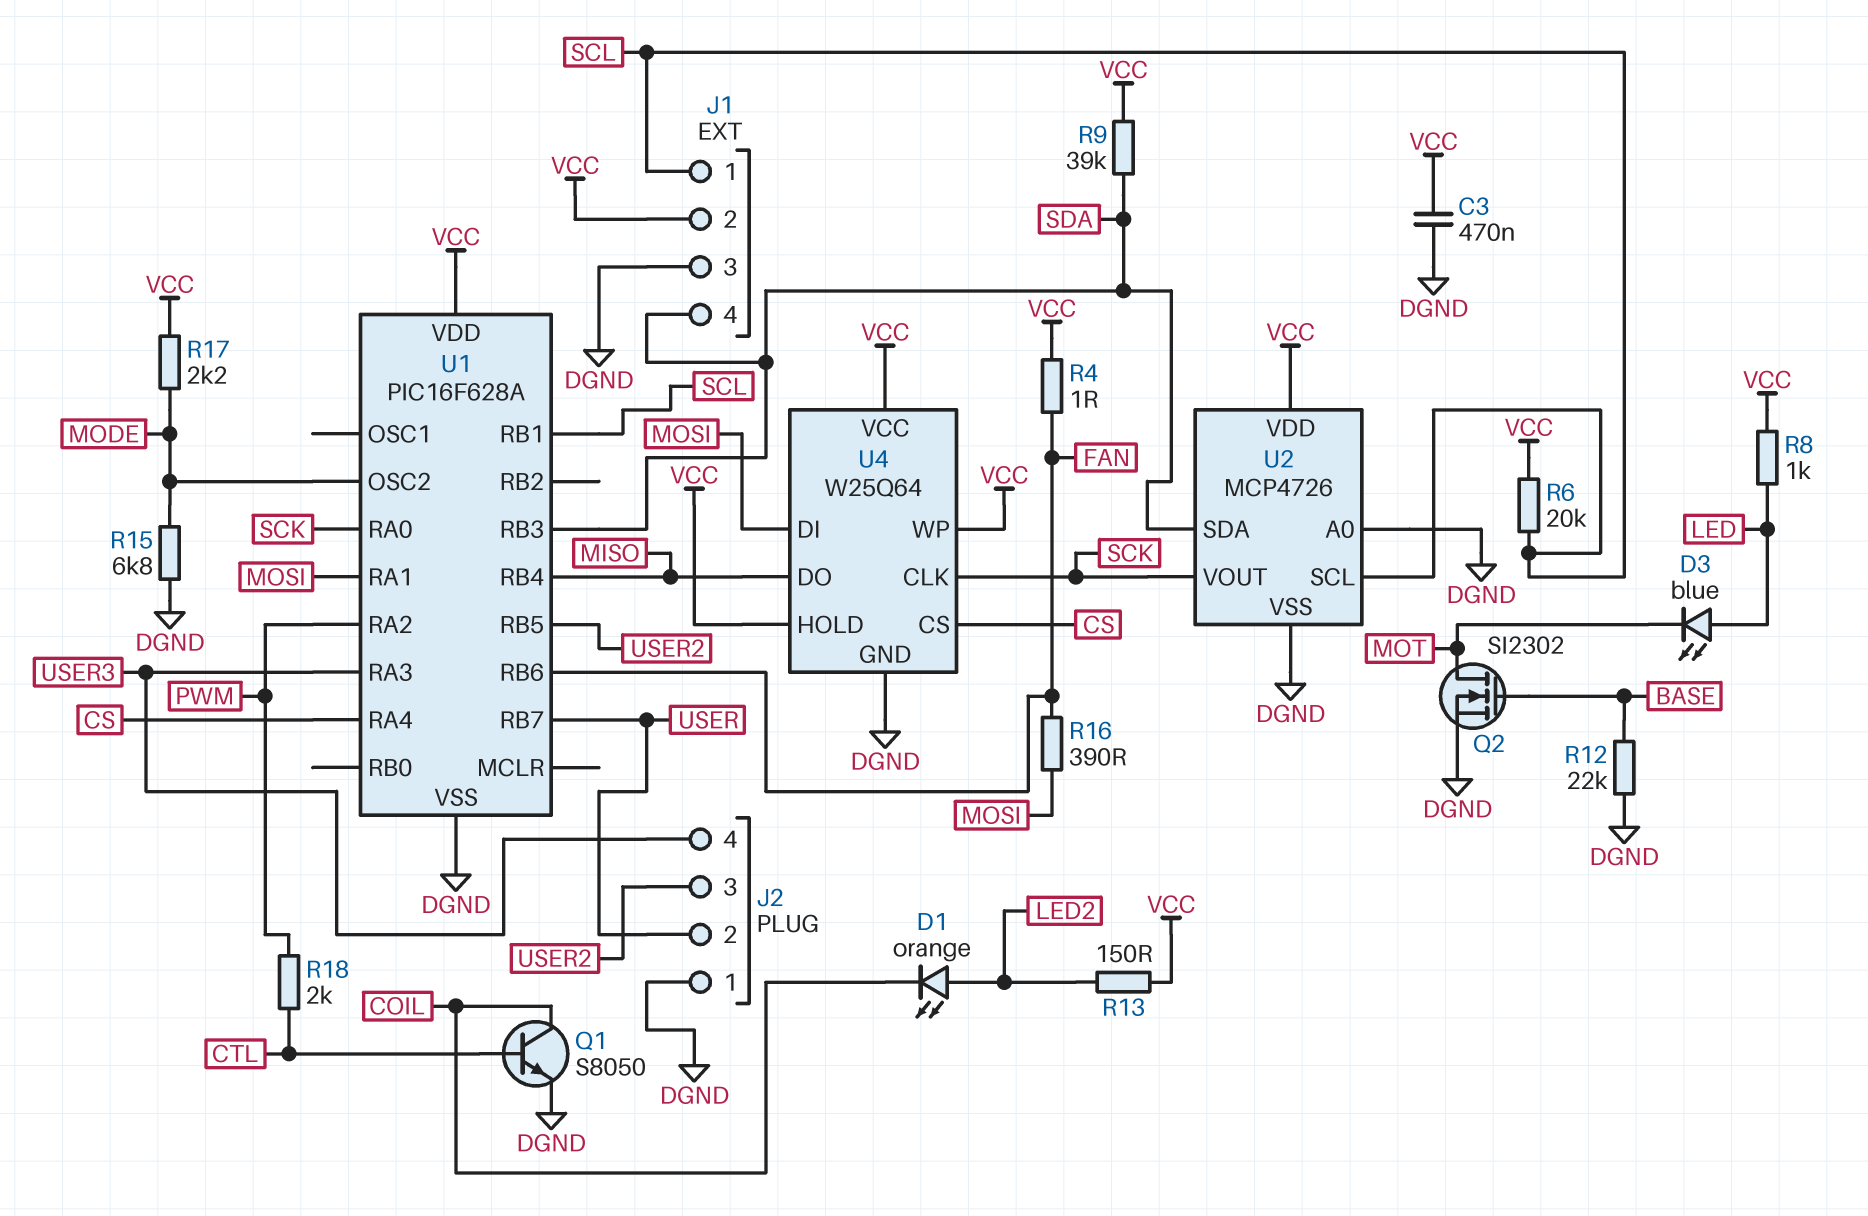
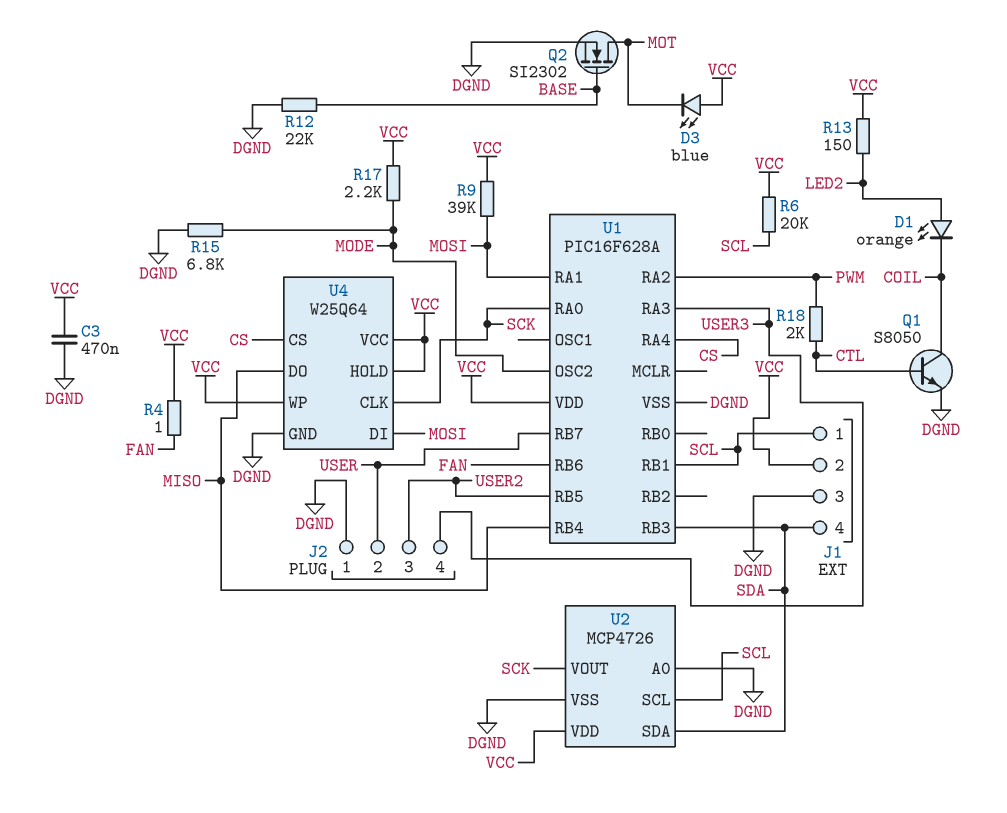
D3: LED blue (A LED, K MOT) -> LED blue (A VCC, K MOT)
R8: 1k (LED, VCC) -> none
R9: 39k (SDA, VCC) -> 39k (MOSI, VCC)
R16: 390 (FAN, MOSI) -> none

